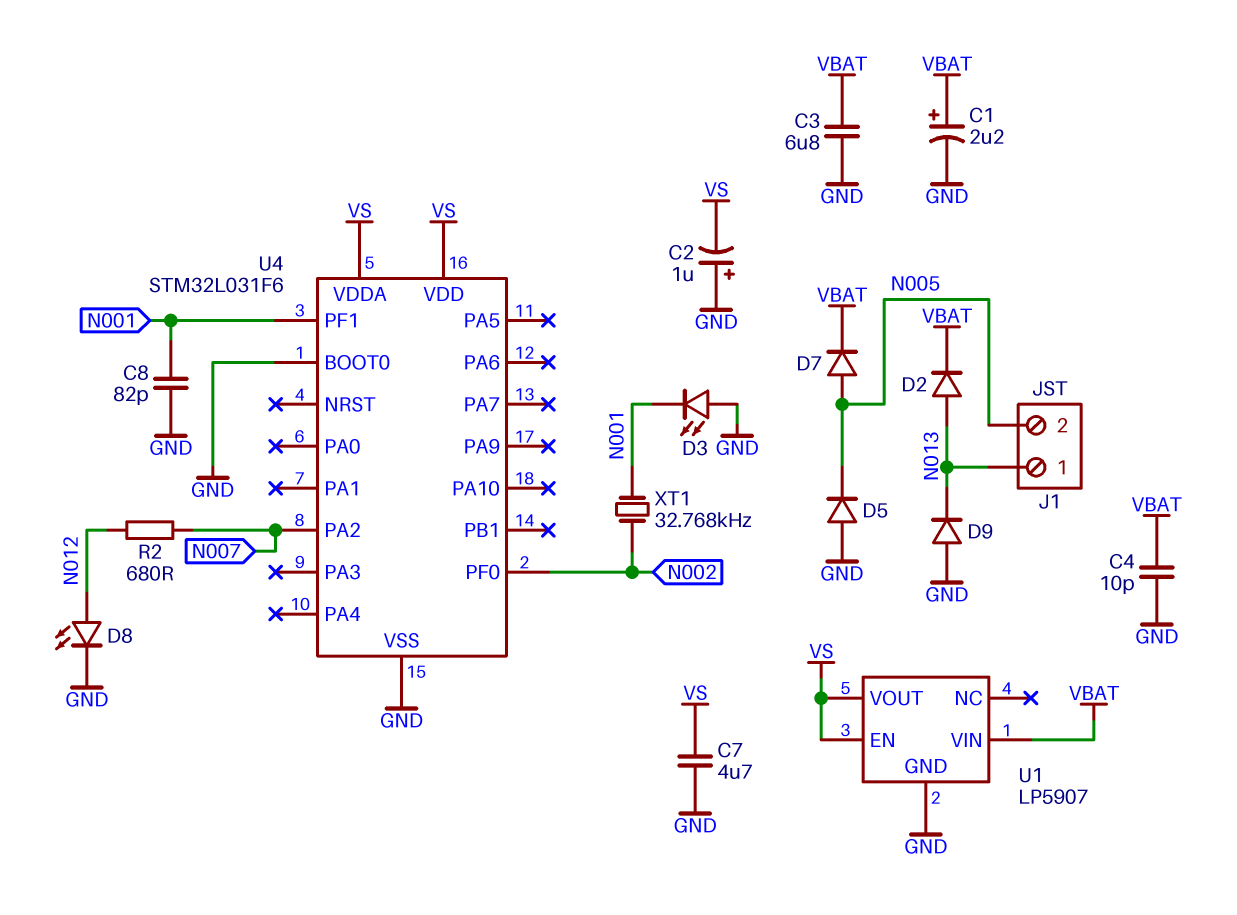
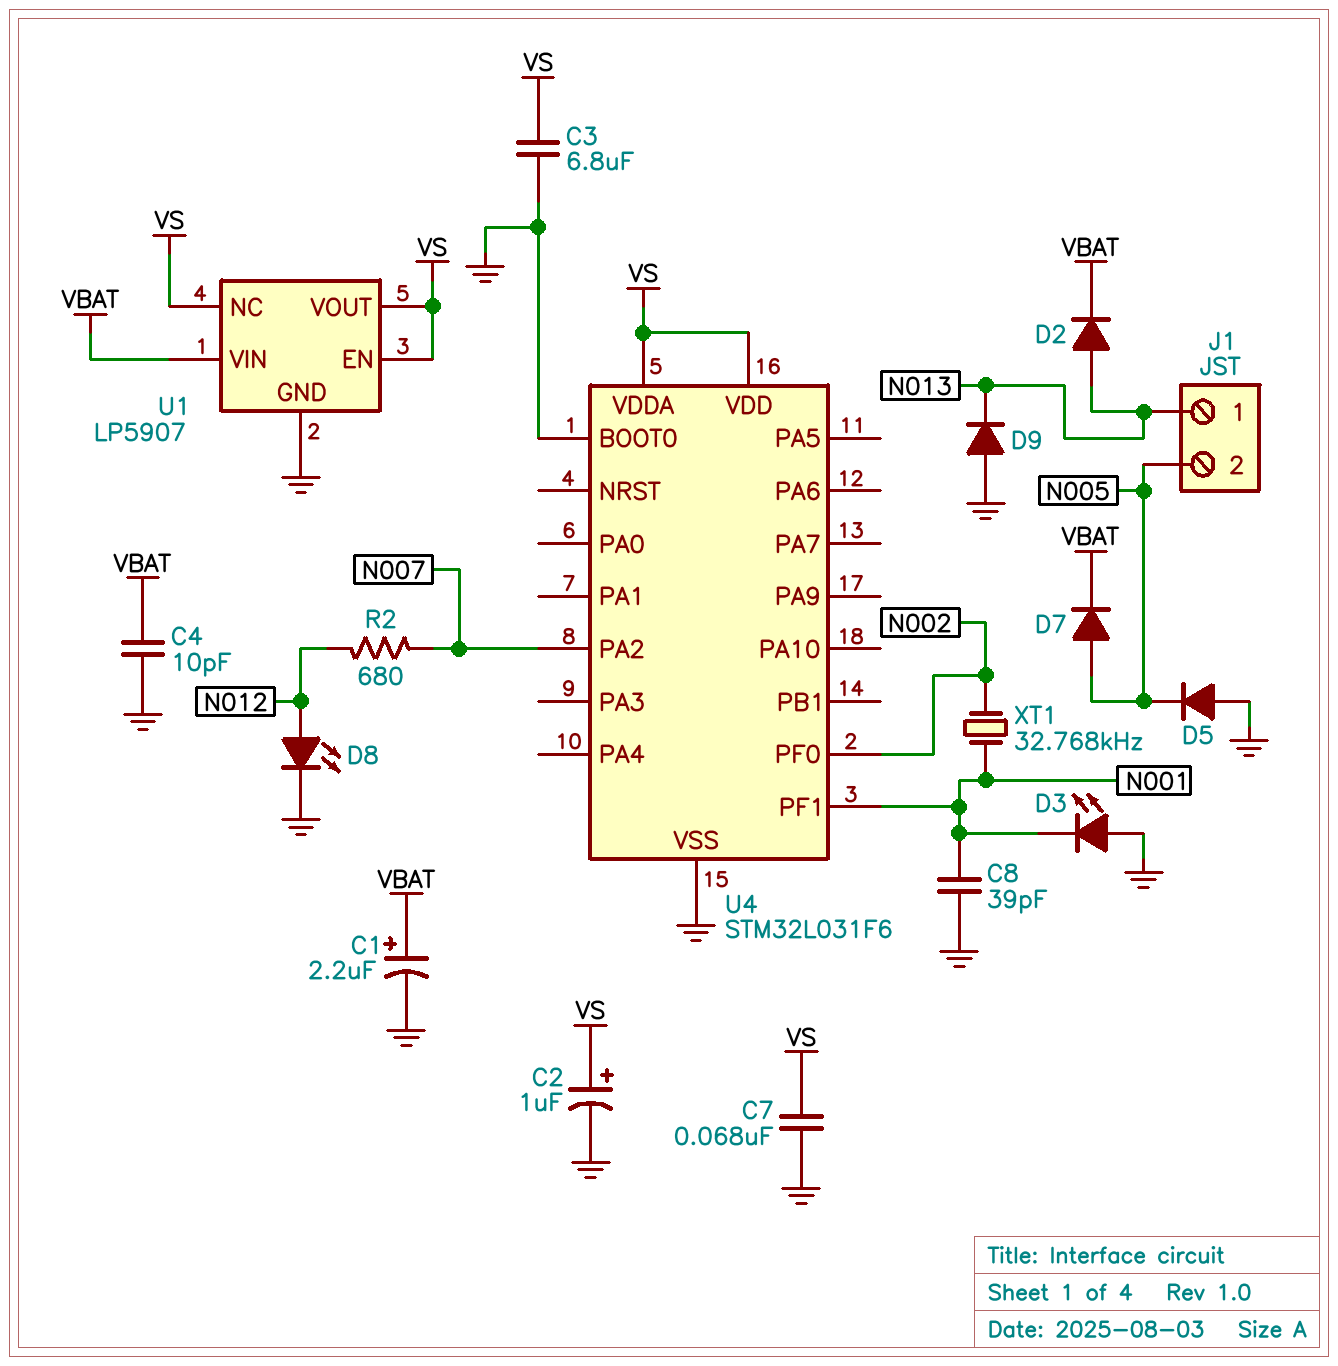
C2: 1uF (plus GND, minus VS) -> 1uF (plus VS, minus GND)
C3: 6.8uF (GND, VBAT) -> 6.8uF (GND, VS)
C7: 4.7uF (GND, VS) -> 68nF (GND, VS)
C8: 82pF (GND, N001) -> 39pF (GND, N001)
U1 pin NC: none -> VS

